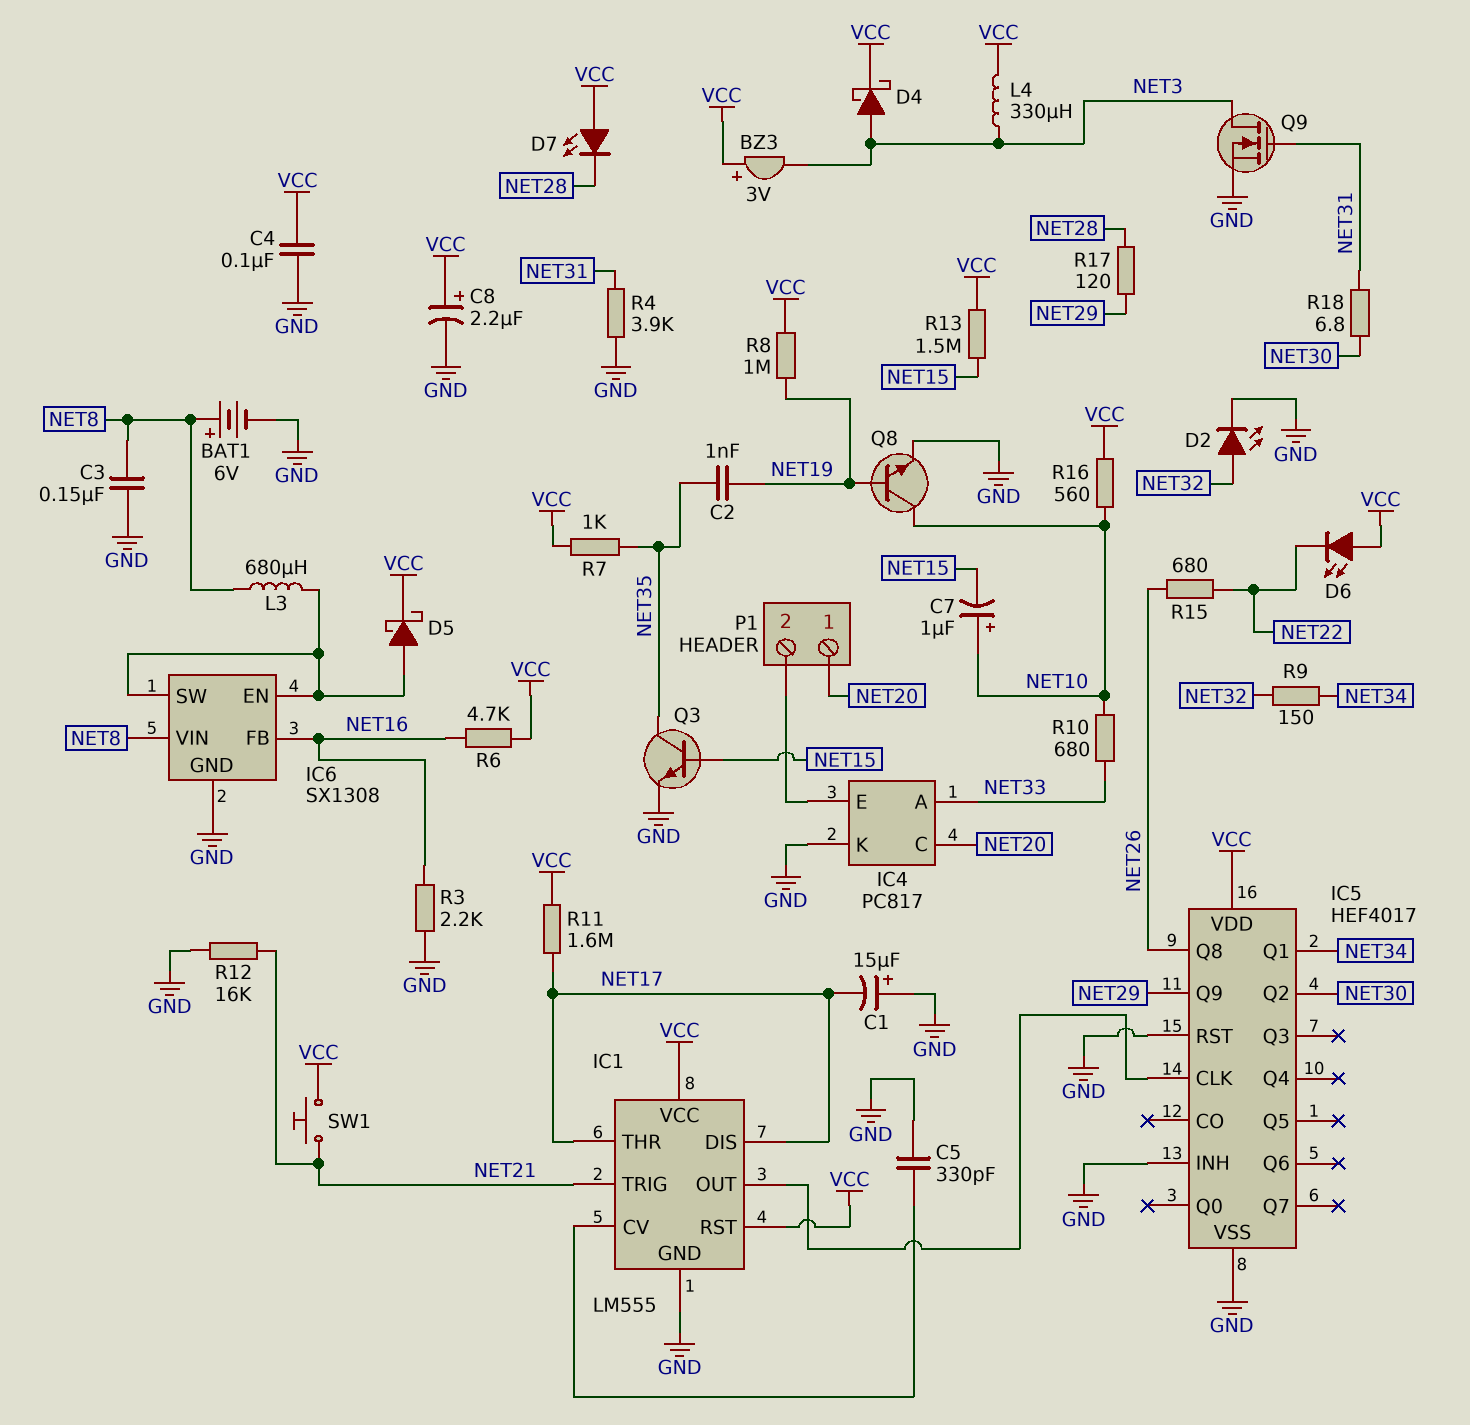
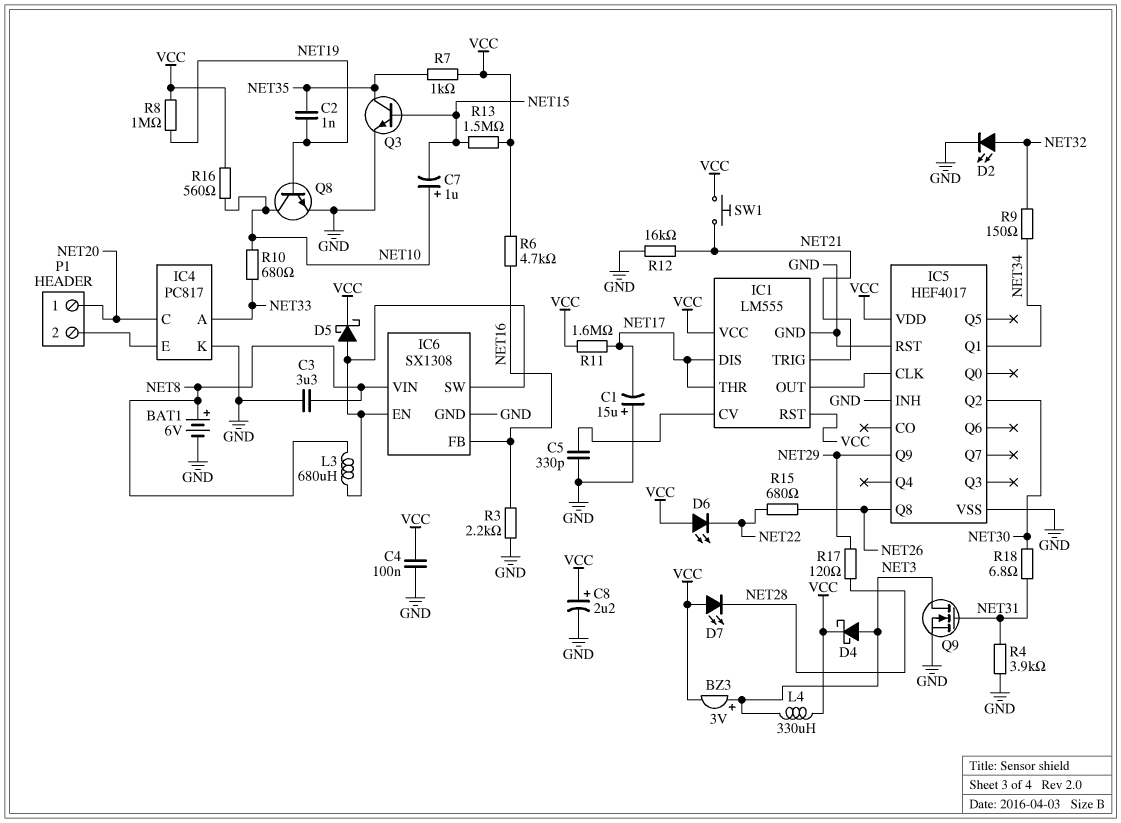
BZ3: buzzer 3V (plus VCC, minus NET3) -> buzzer 3V (plus NET3, minus VCC)
C3: 150nF (GND, NET8) -> 3.3uF (GND, NET8)

